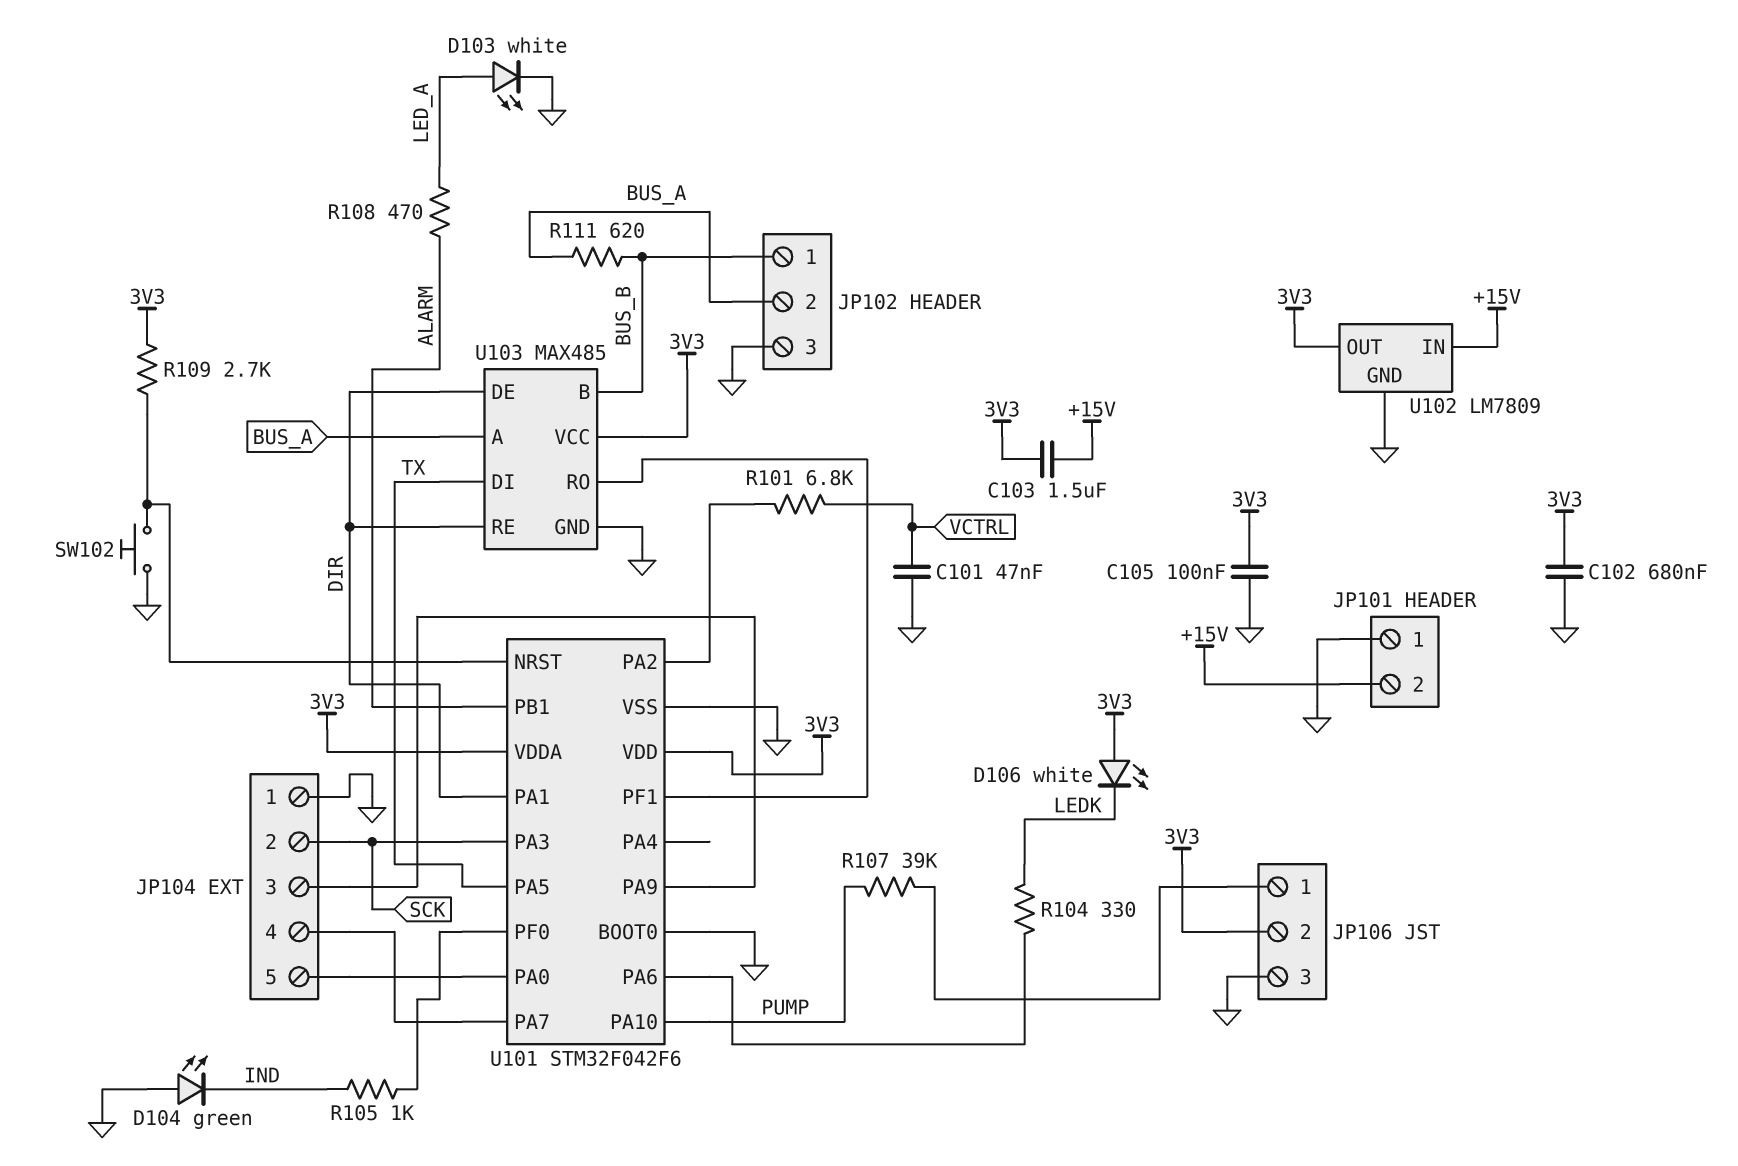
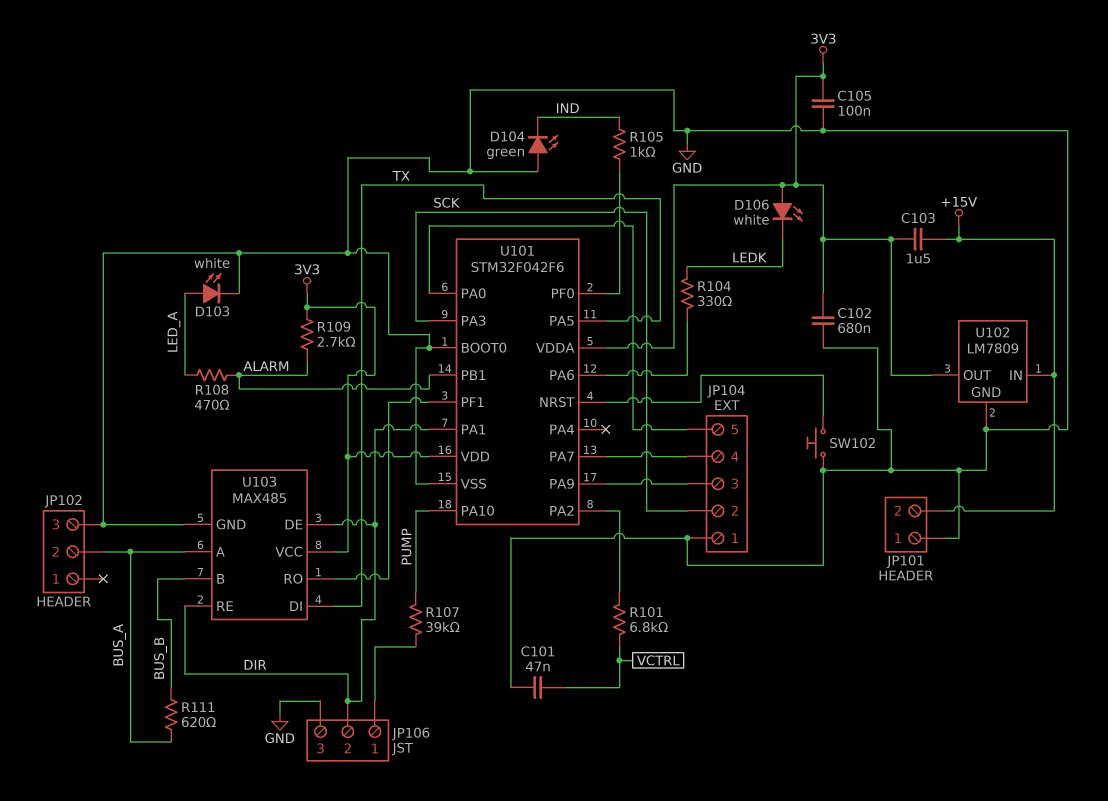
JP102 pin 1: BUS_B -> none
JP106 pin 2: 3V3 -> DIR
R109: 2.7k (3V3, U101/NRST) -> 2.7k (3V3, ALARM)

